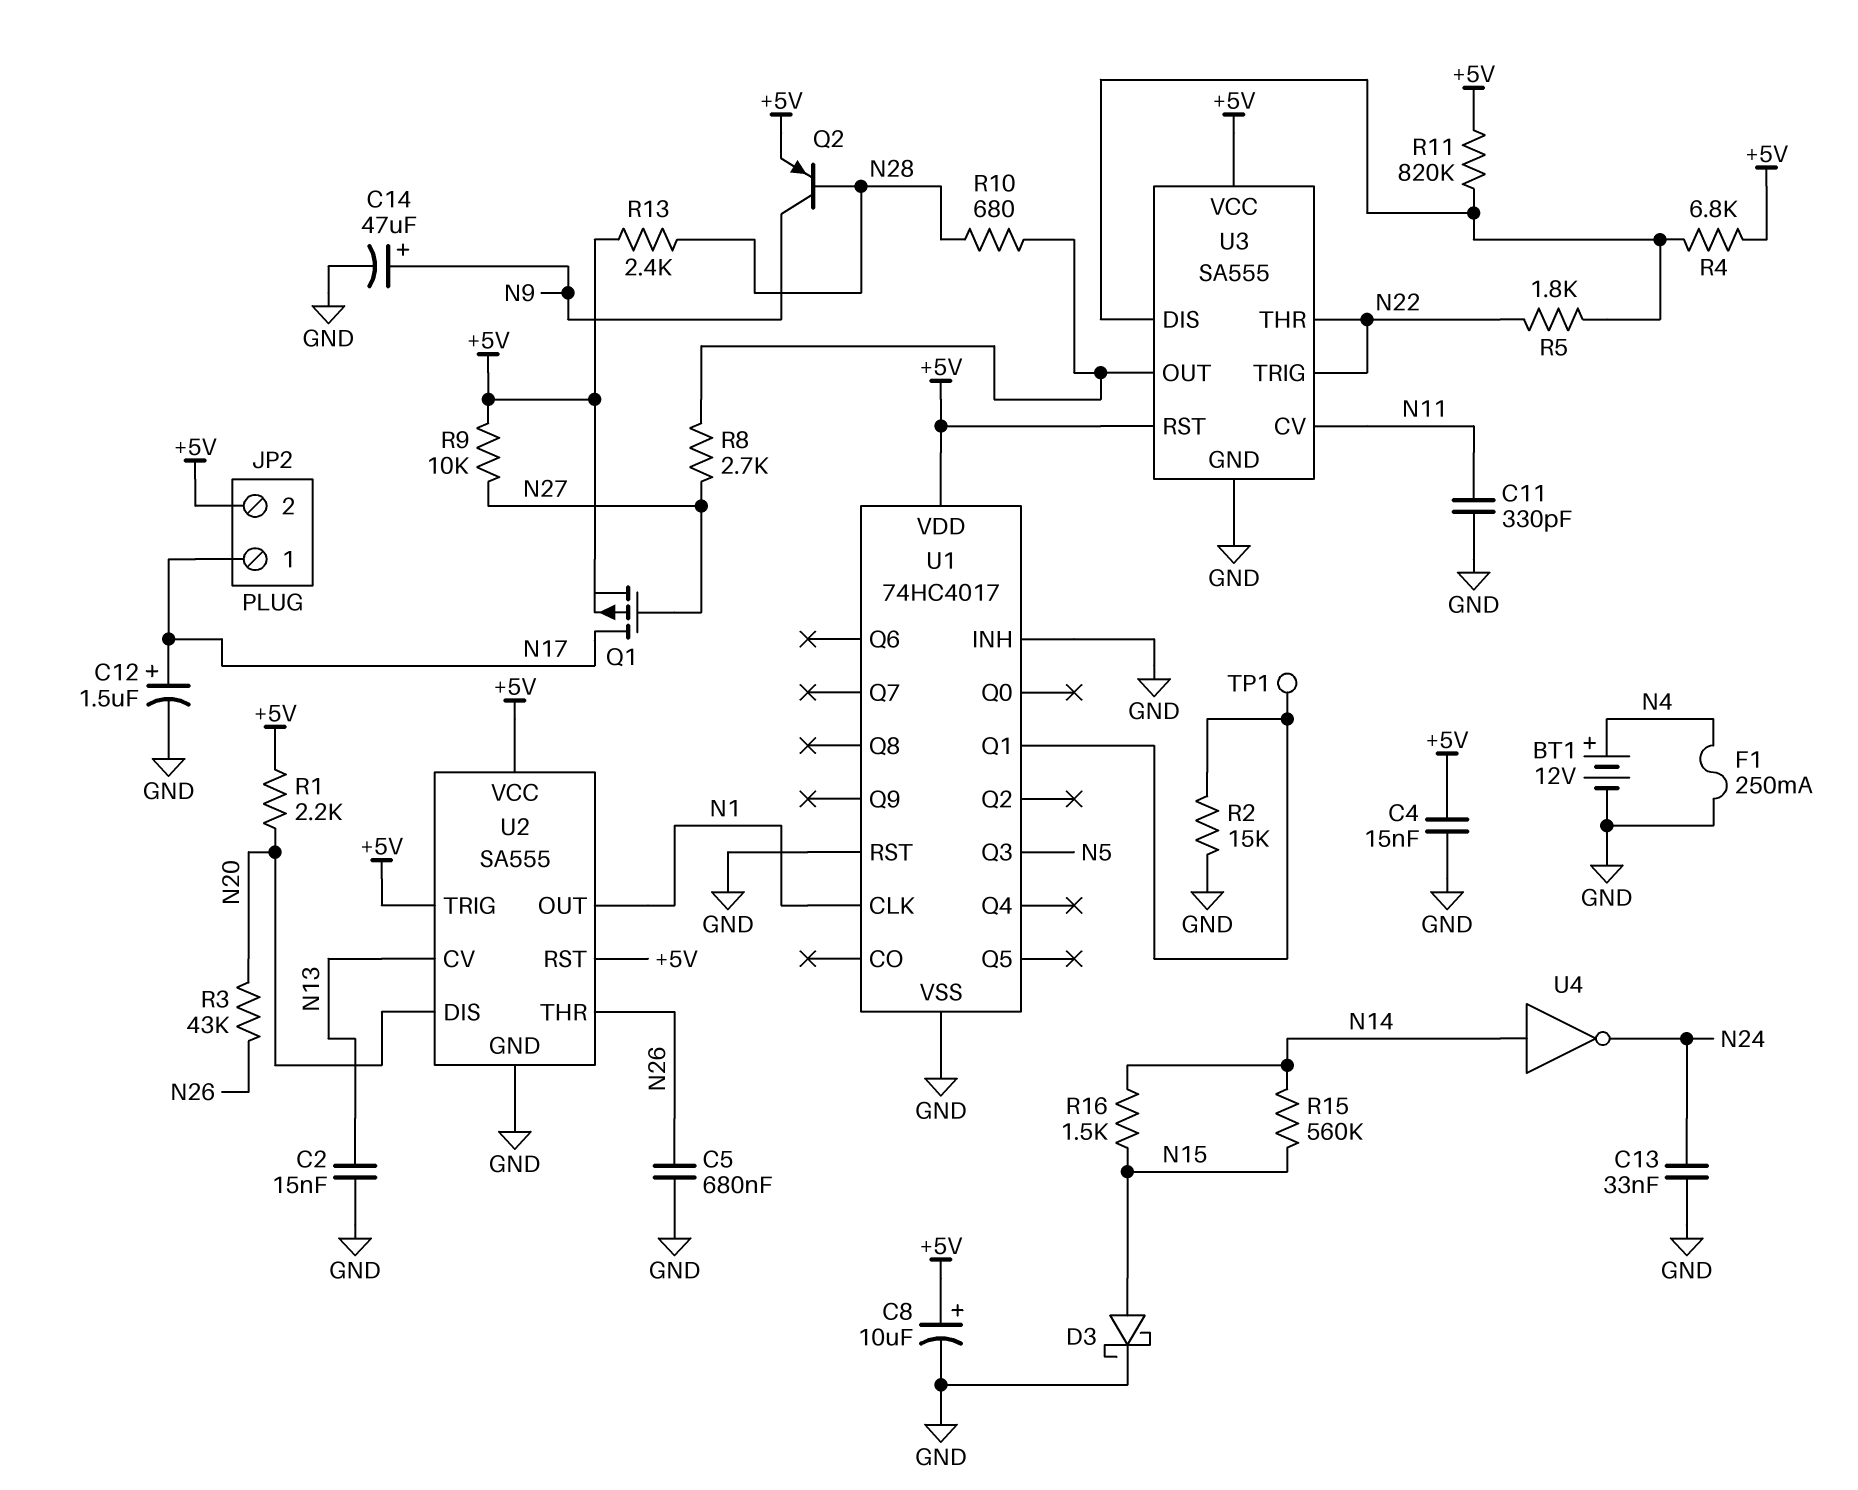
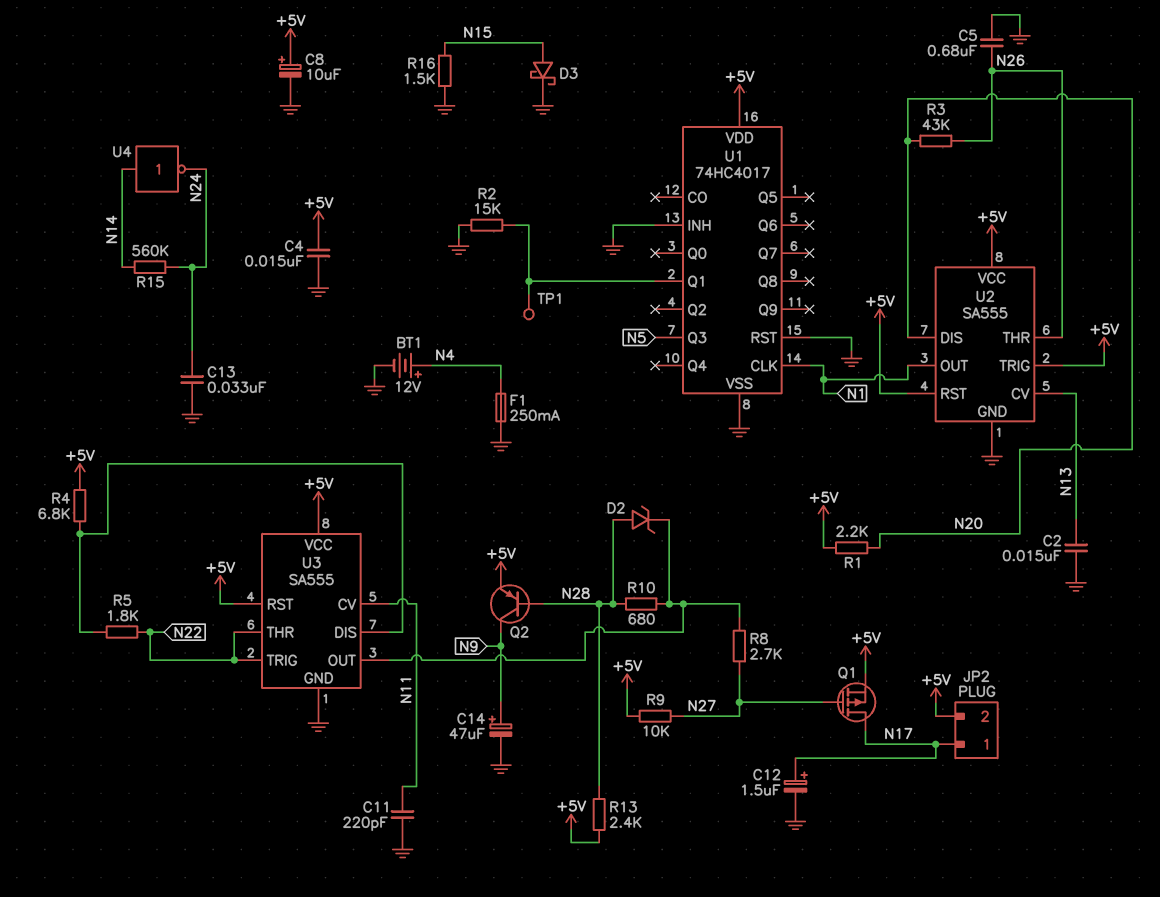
C11: 330pF (GND, N11) -> 220pF (GND, N11)
D2: none -> zener (A N28, K U3/OUT)
R11: 820k (+5V, U3/DIS) -> none
R15: 560k (N14, N15) -> 560k (N14, N24)
R16: 1.5k (N14, N15) -> 1.5k (GND, N15)

